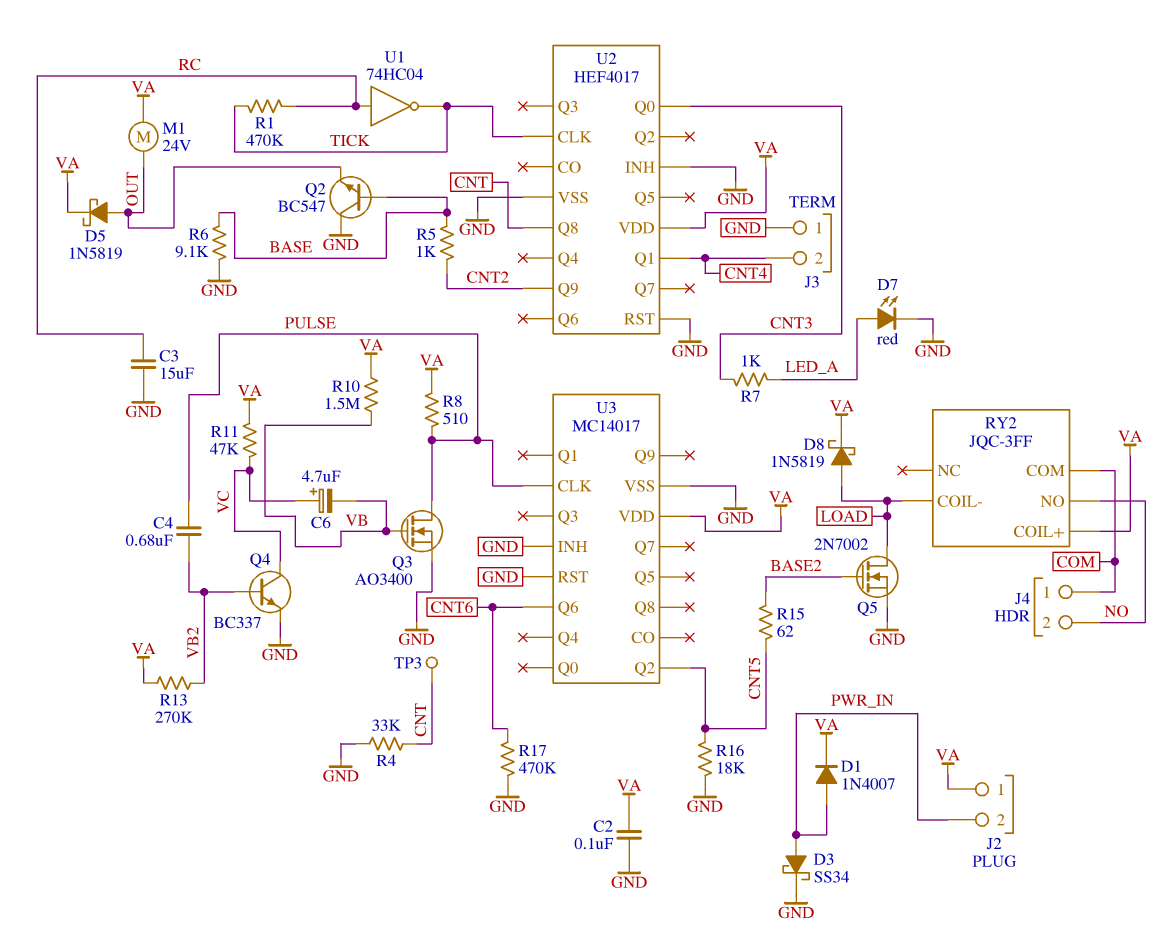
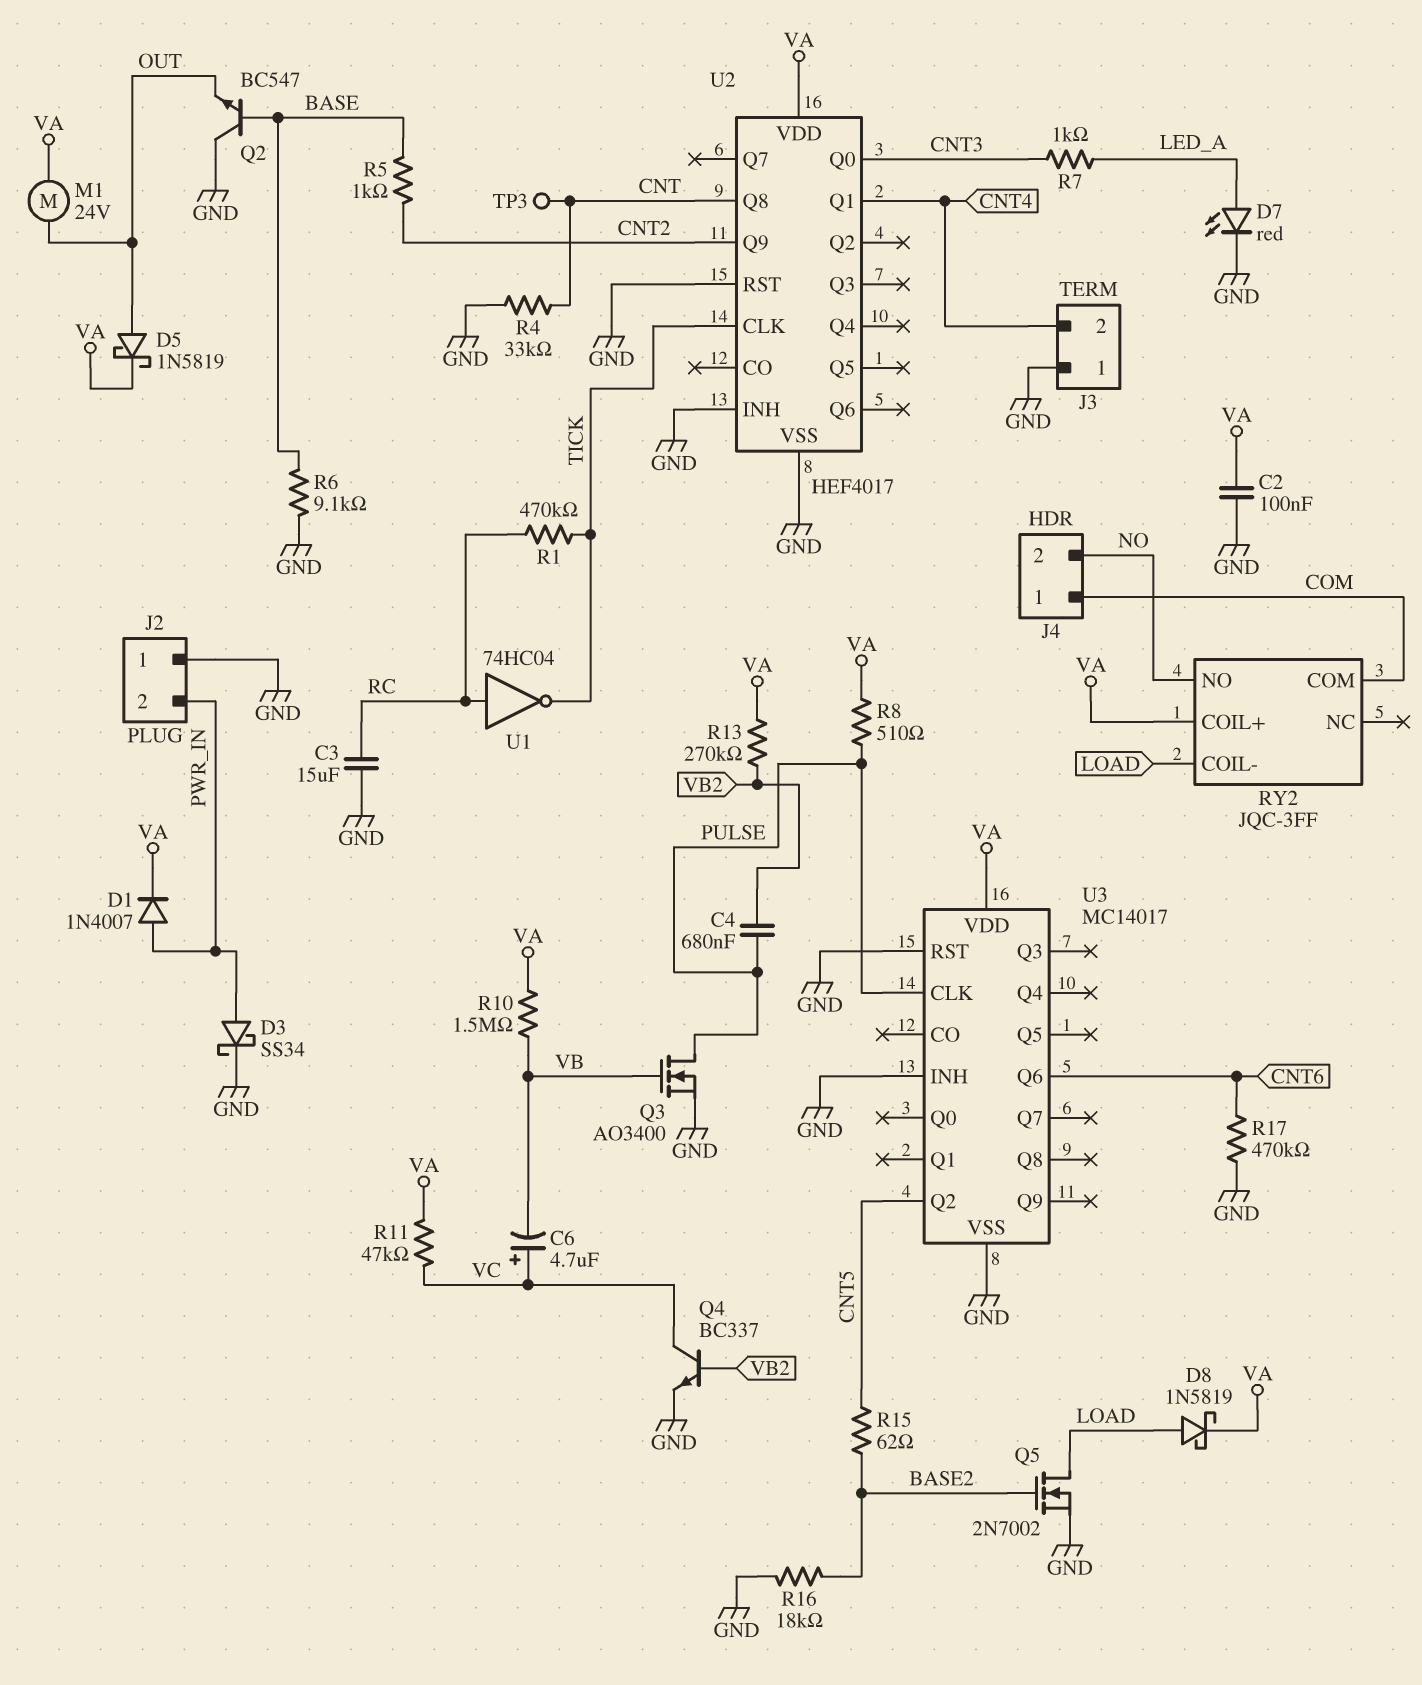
J2 pin 1: VA -> GND
R16: 18k (CNT5, GND) -> 18k (BASE2, GND)

